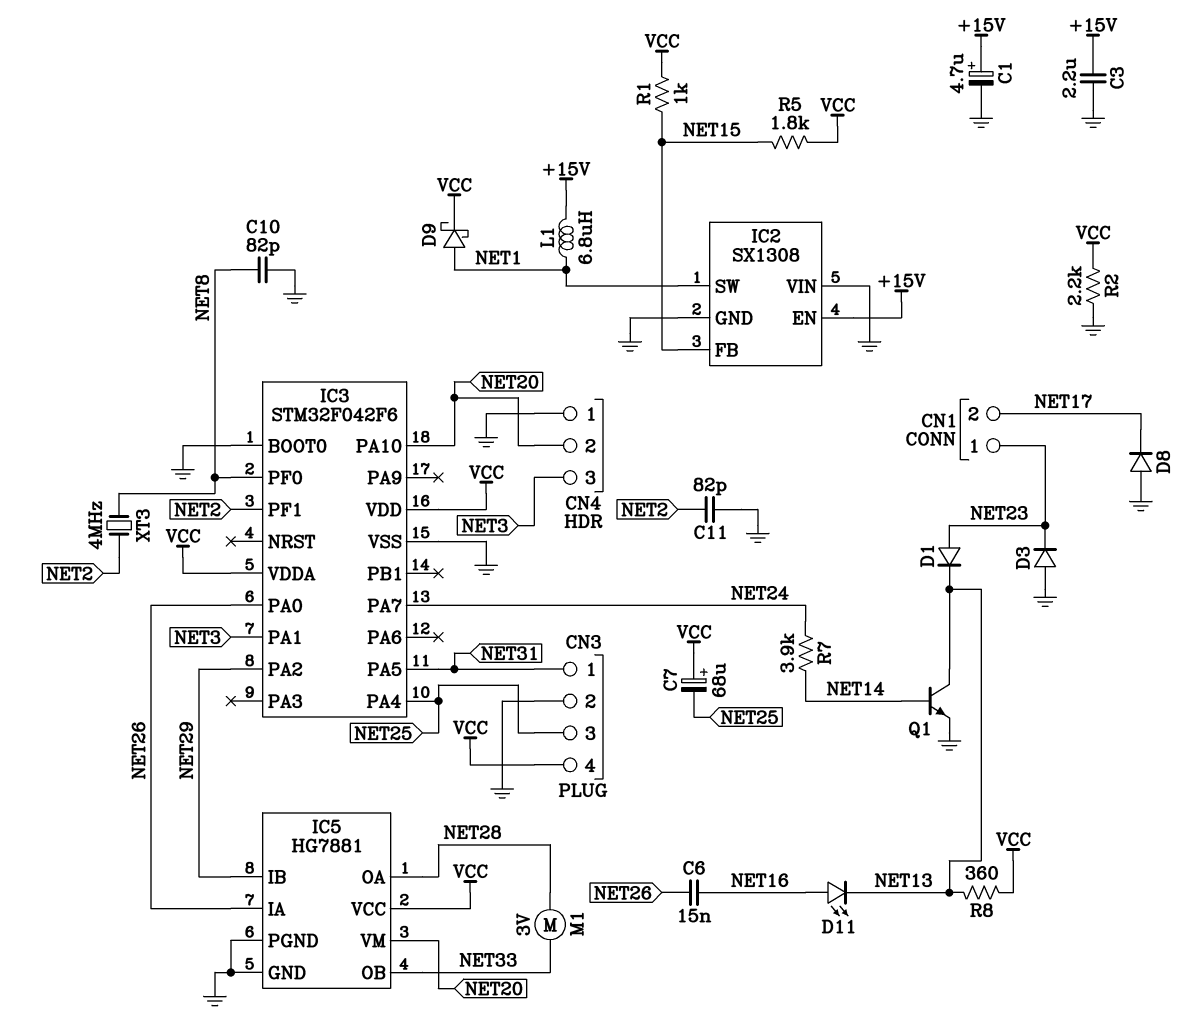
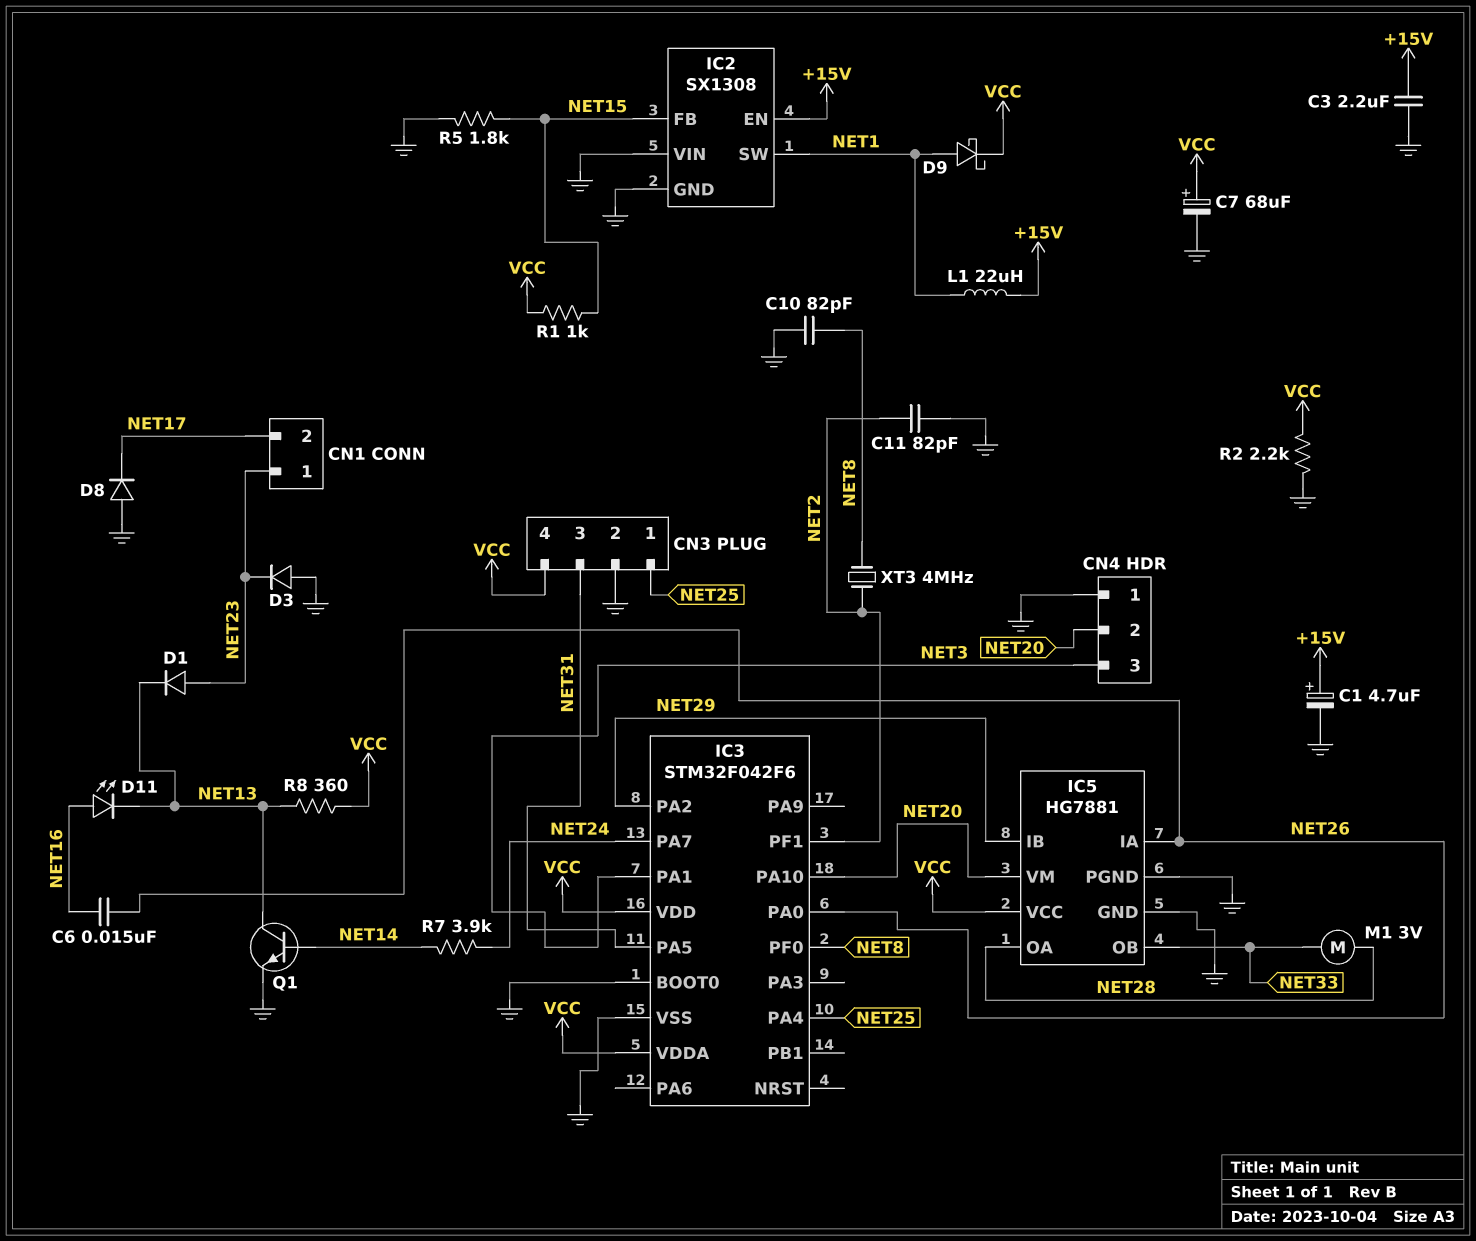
C7: 68uF (plus VCC, minus NET25) -> 68uF (plus VCC, minus GND)
CN3 pin 1: NET31 -> NET25
CN3 pin 3: NET25 -> NET31
L1: 6.8uH (+15V, NET1) -> 22uH (+15V, NET1)
R5: 1.8k (NET15, VCC) -> 1.8k (GND, NET15)

